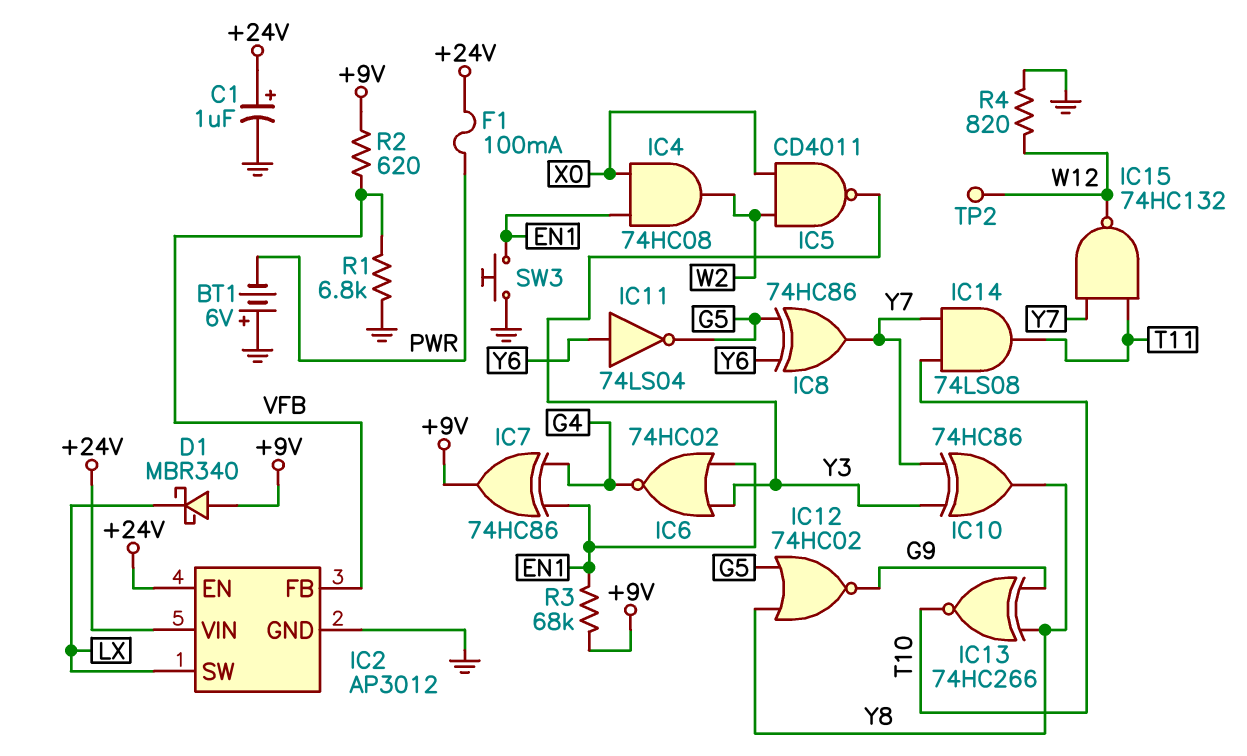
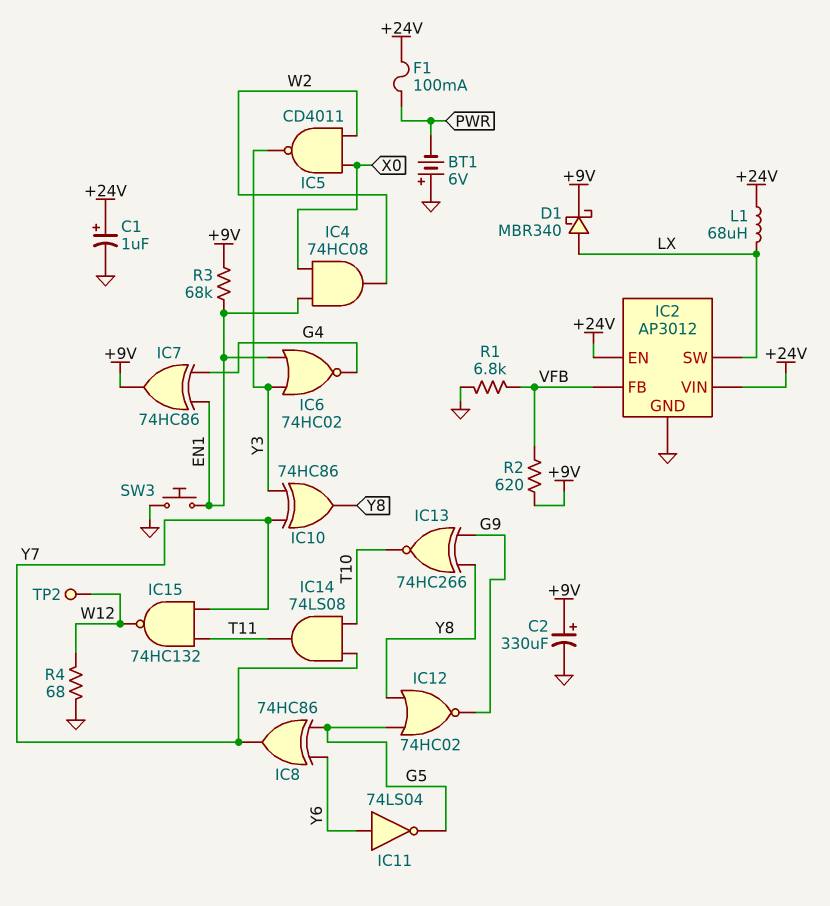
C2: none -> 330uF (plus +9V, minus GND)
D1: schottky MBR340 (A +9V, K LX) -> schottky MBR340 (A LX, K +9V)
L1: none -> 68uH (+24V, LX)
R4: 820 (GND, W12) -> 68 (GND, W12)

